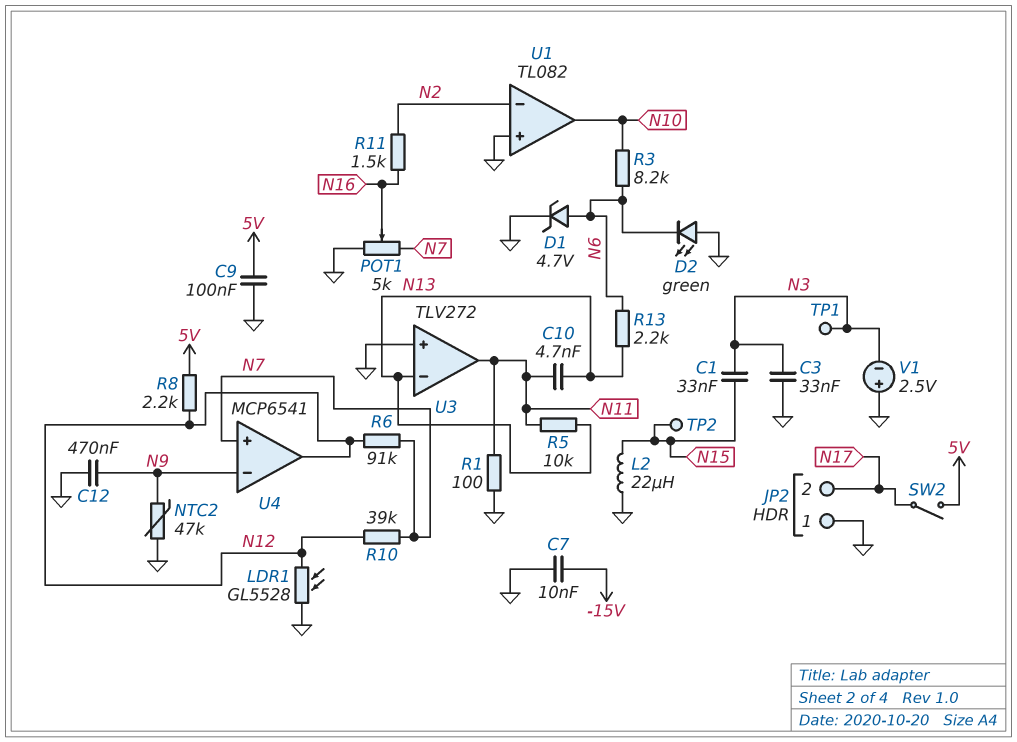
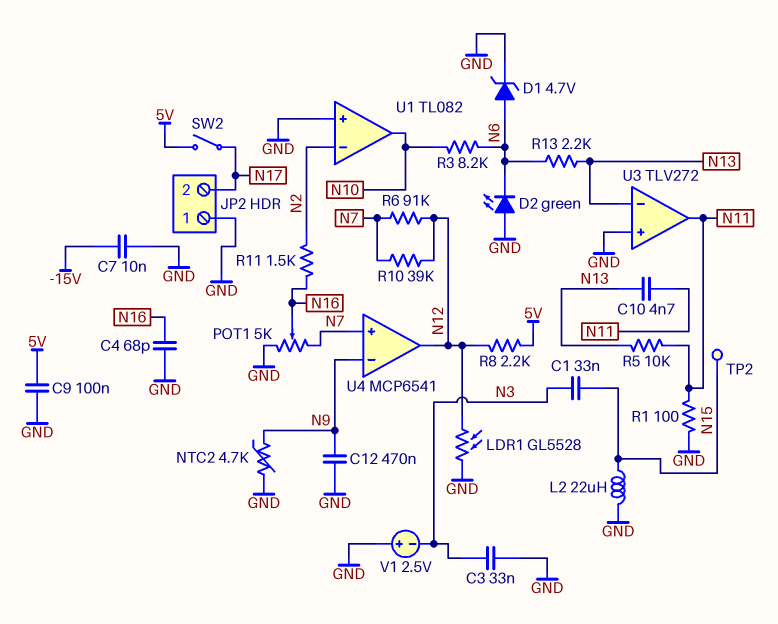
C4: none -> 68pF (GND, N16)
NTC2: 47k (GND, N9) -> 4.7k (GND, N9)
TP1: test point (N3) -> none

